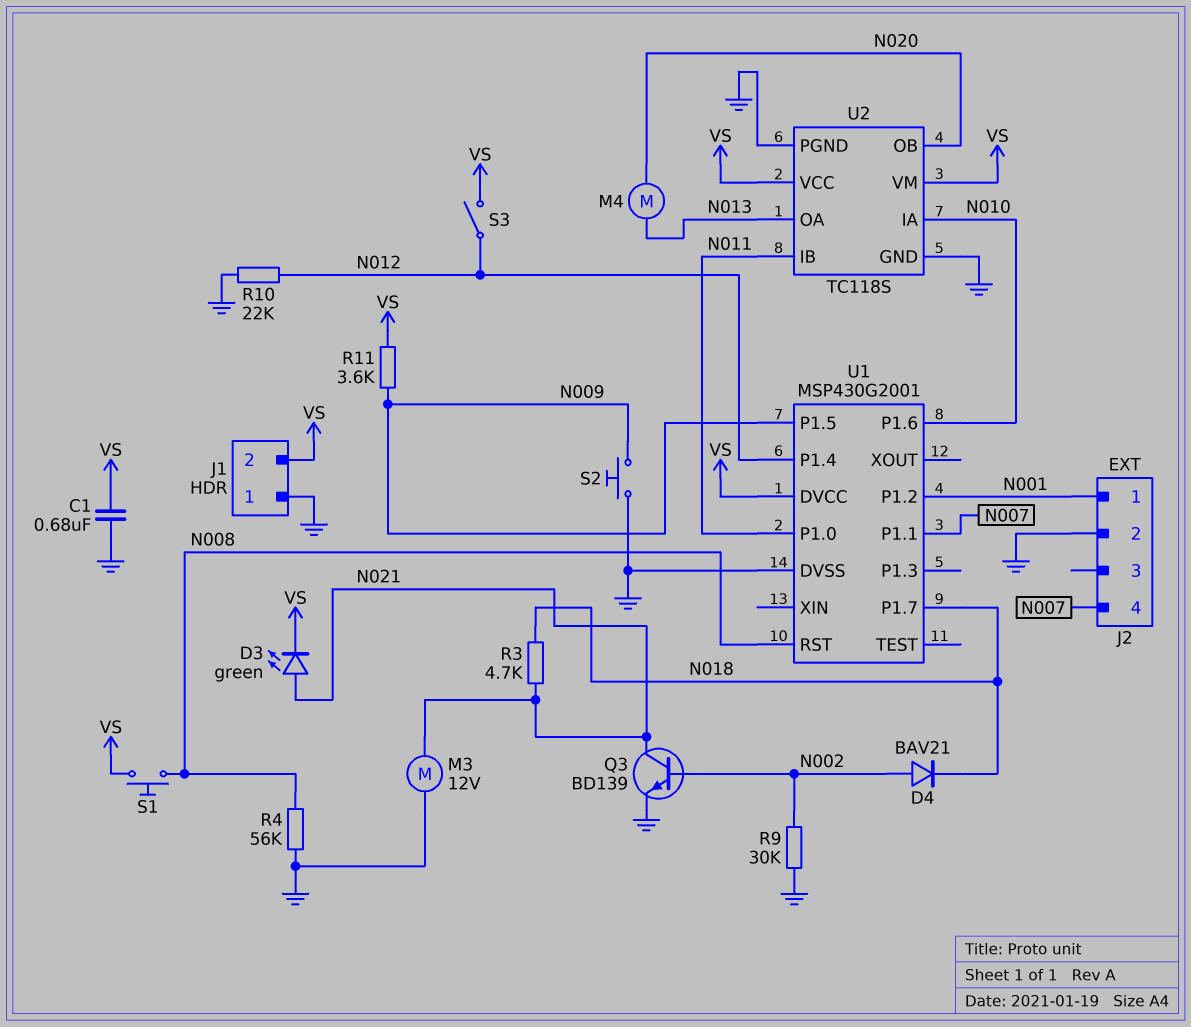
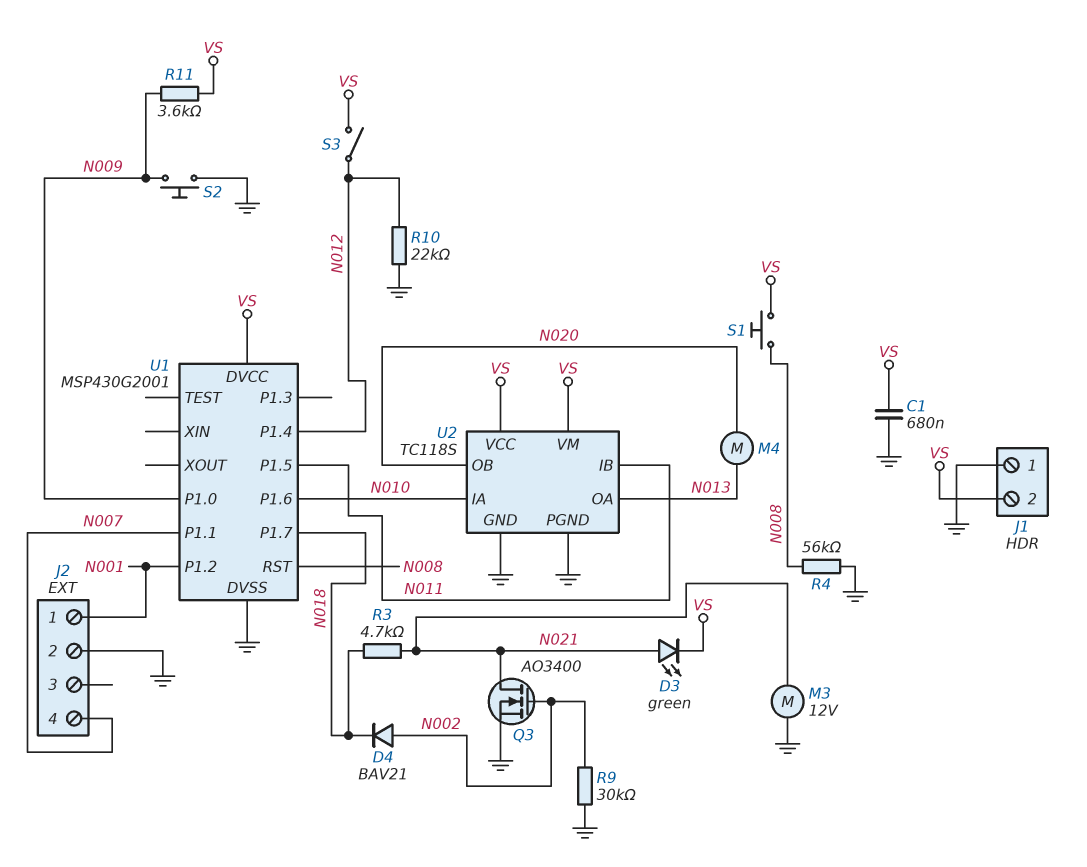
Q3: NPN BD139 (B N002, C N021, E GND) -> NMOS AO3400 (G N002, D N021, S GND)
U1 pin P1.0: N011 -> N009
U1 pin P1.5: N009 -> N011

